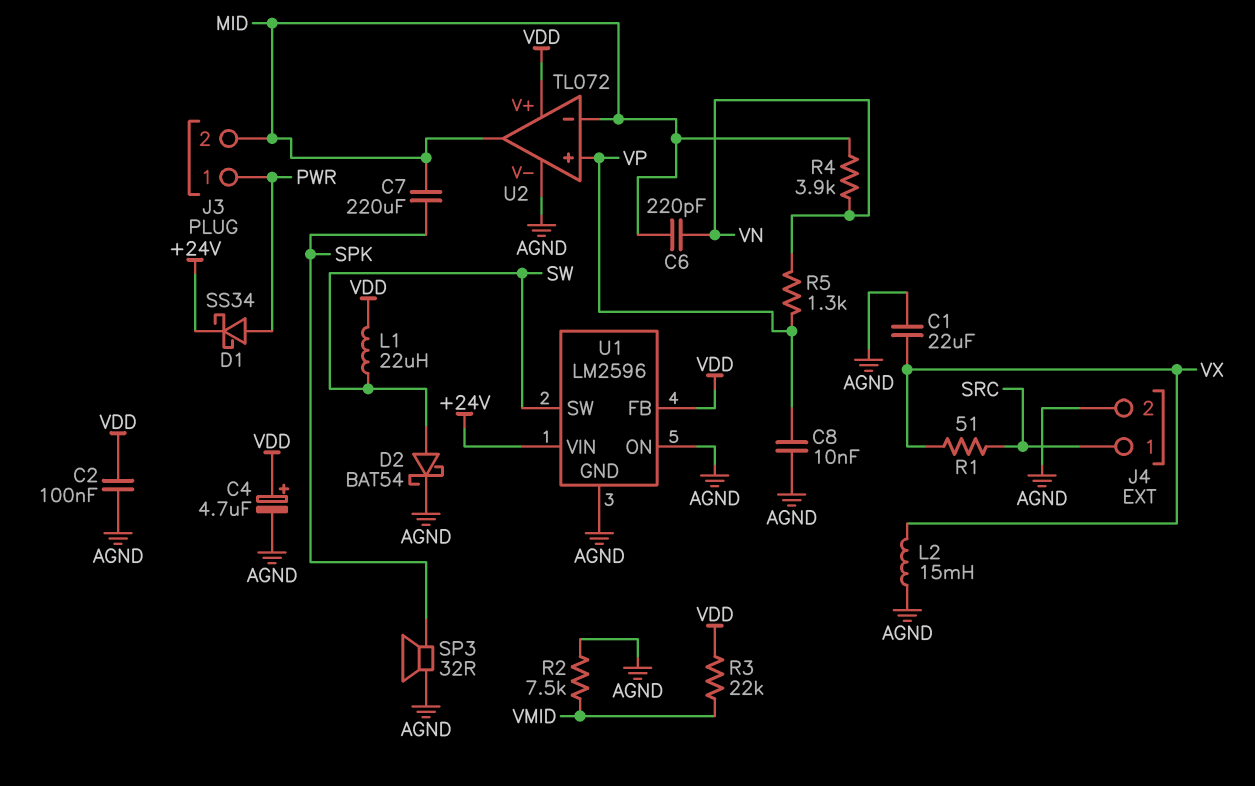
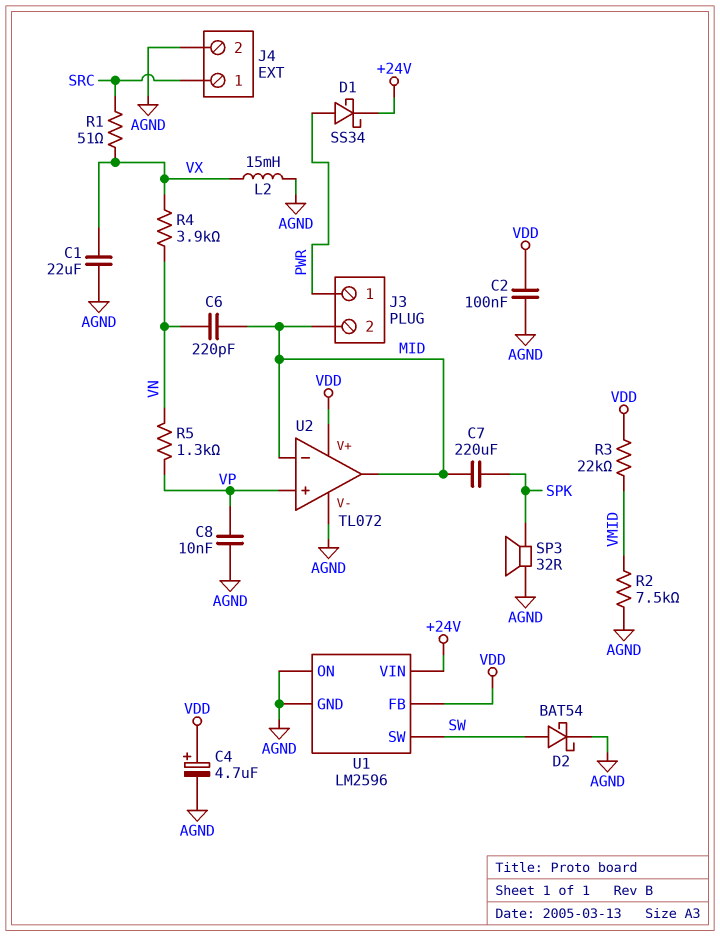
L1: 22uH (SW, VDD) -> none
R4: 3.9k (MID, VN) -> 3.9k (VN, VX)

